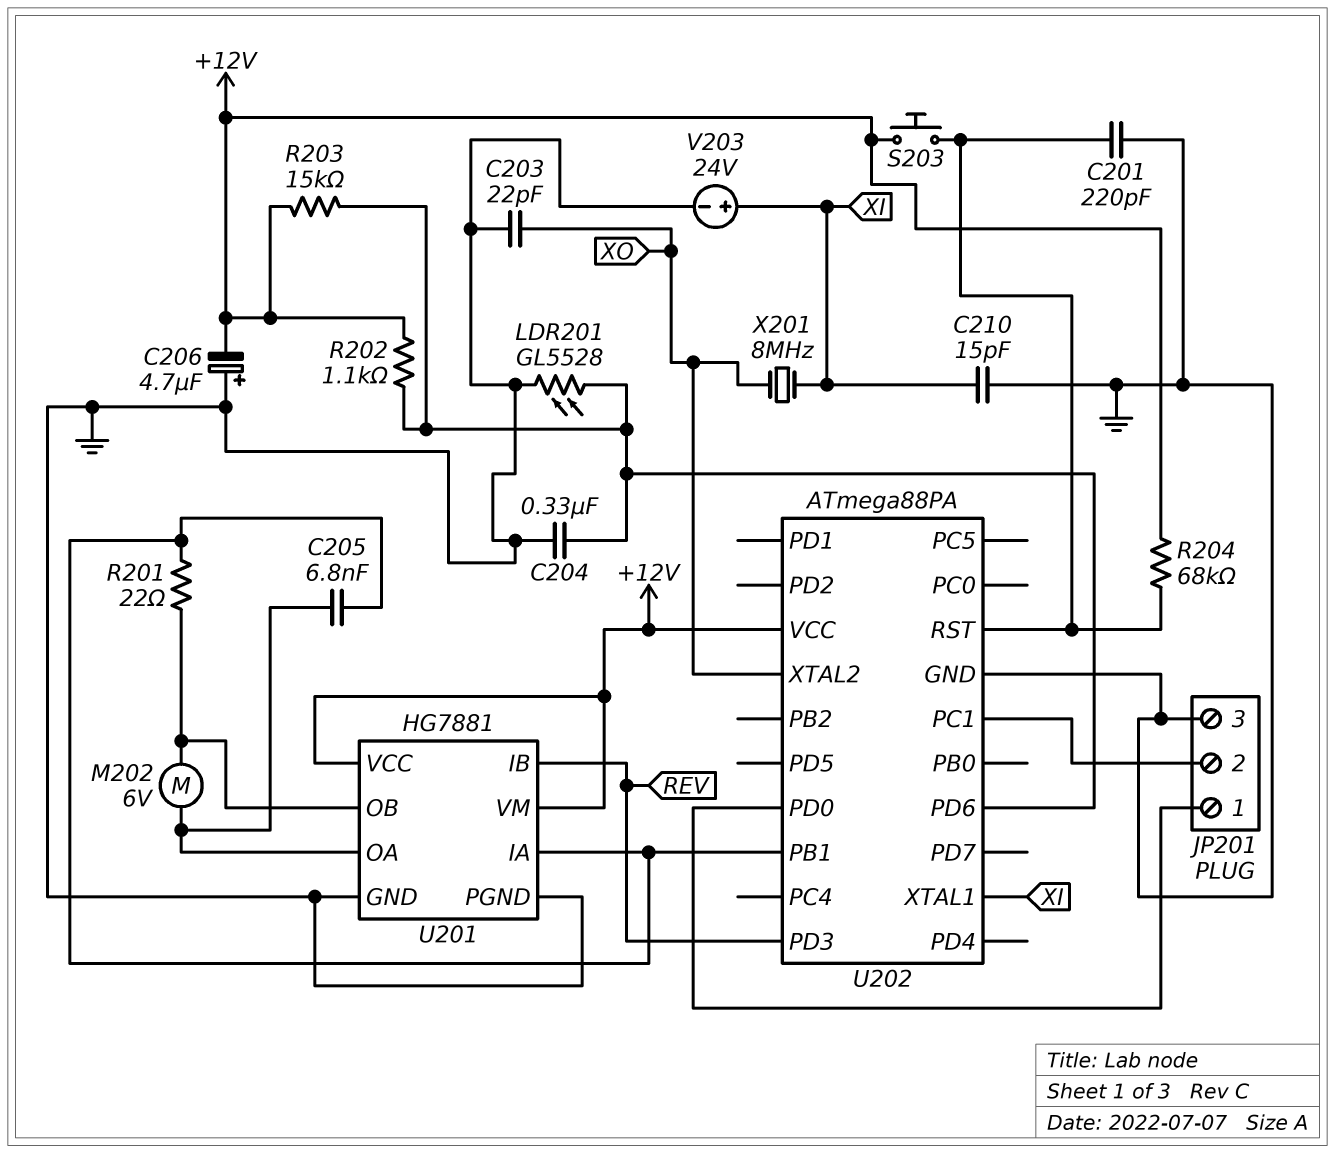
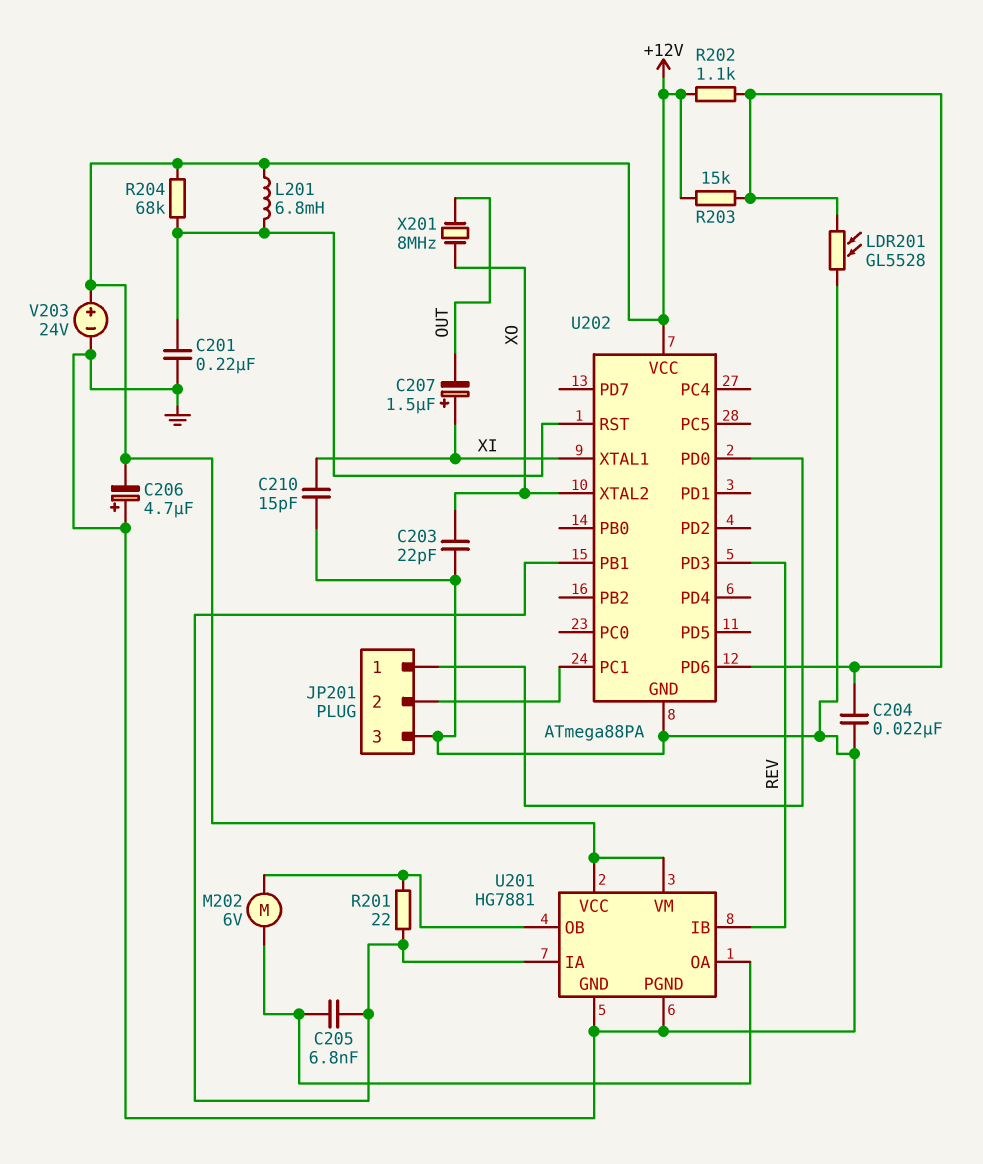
C201: 220pF (GND, U202/RST) -> 220nF (GND, U202/RST)
C204: 330nF (GND, U202/PD6) -> 22nF (GND, U202/PD6)
C207: none -> 1.5uF (plus XI, minus OUT)
L201: none -> 6.8mH (+12V, U202/RST)
S203: button (+12V, U202/RST) -> none
V203: 24V (plus XI, minus GND) -> 24V (plus +12V, minus GND)
X201: 8MHz (XI, XO) -> 8MHz (OUT, XO)

